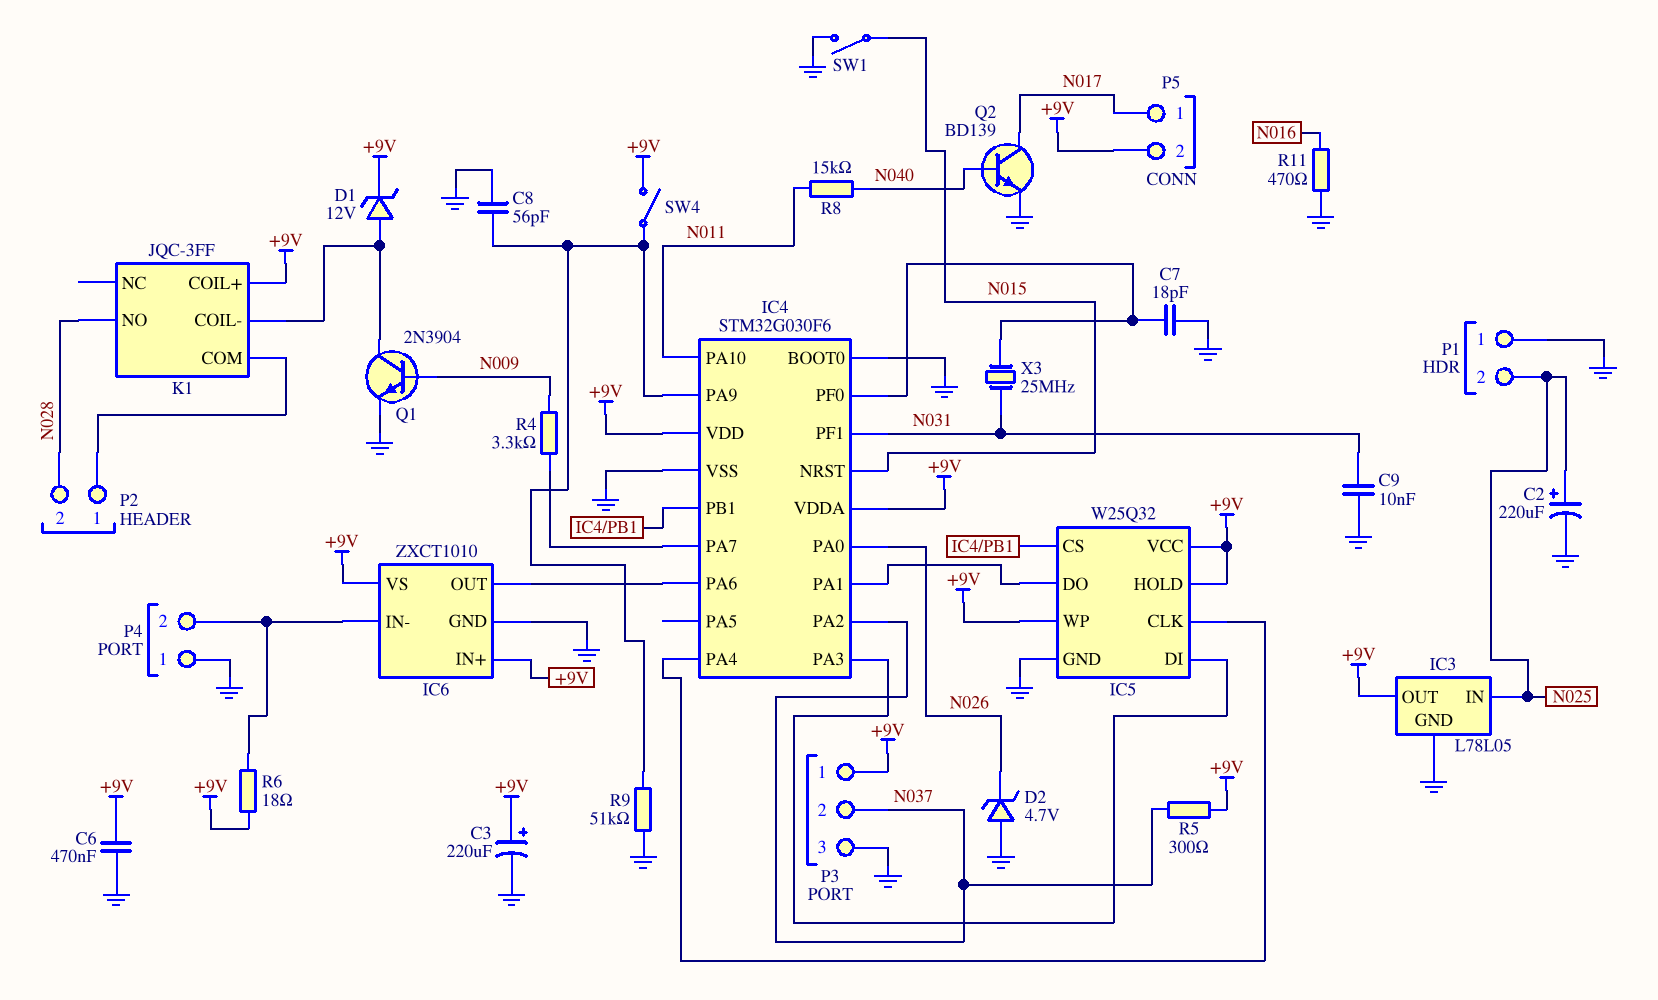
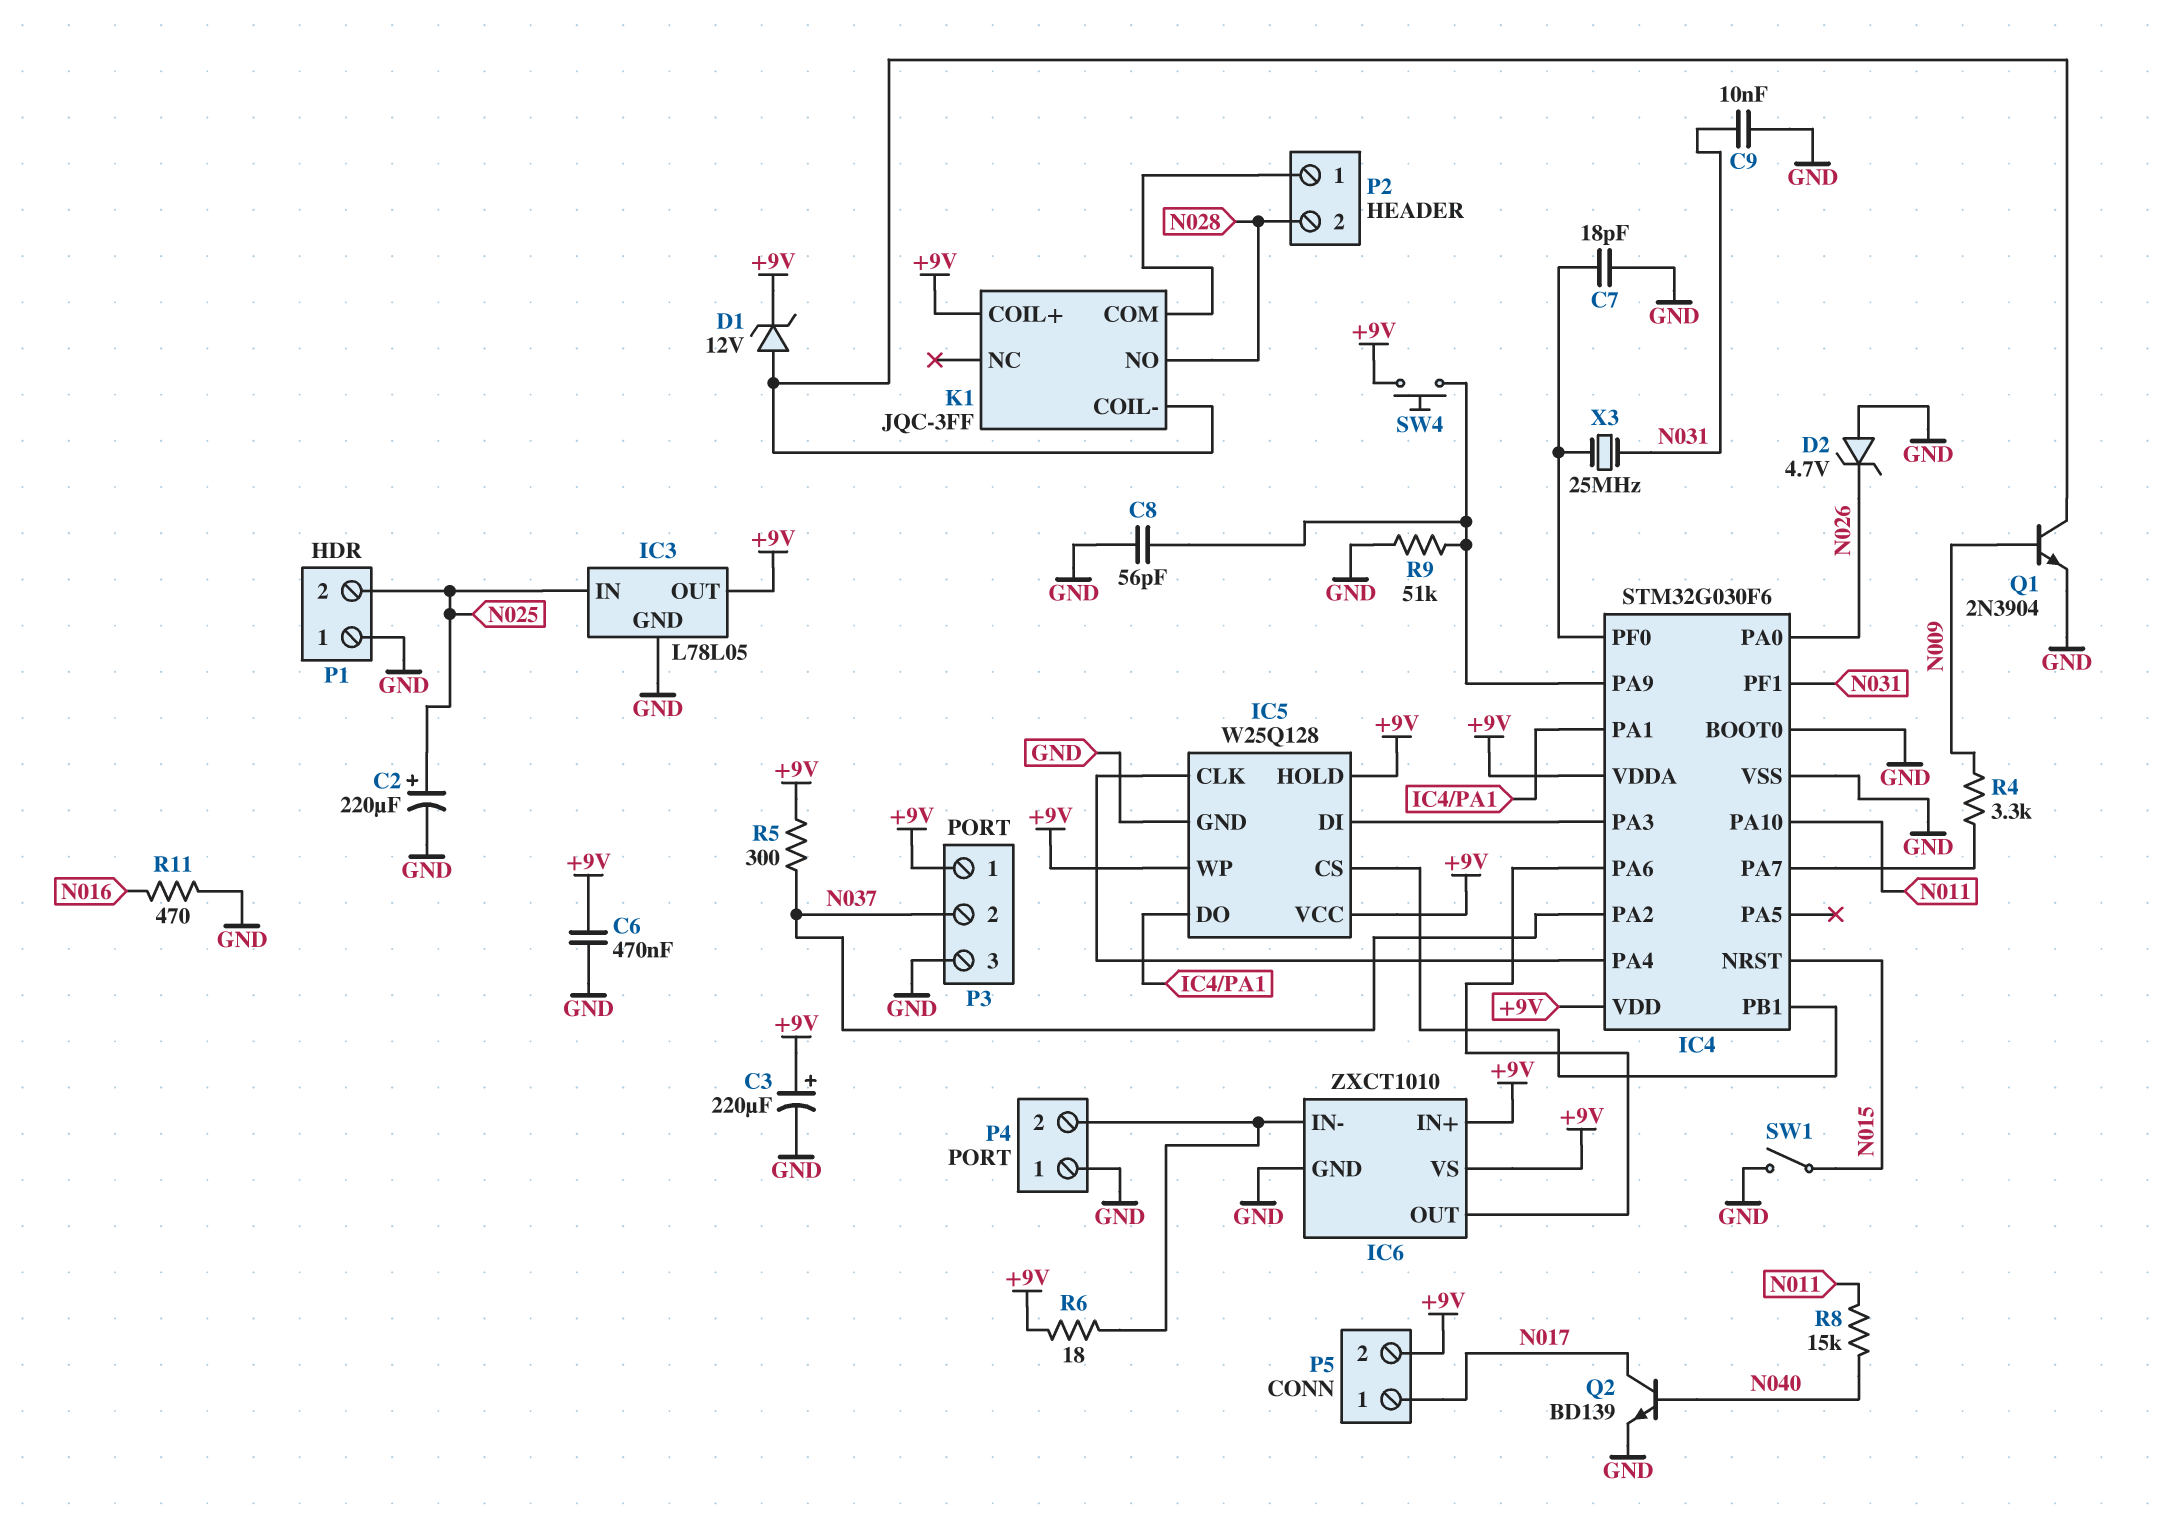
IC5: W25Q32 -> W25Q128
SW4: switch (+9V, IC4/PA9) -> button (+9V, IC4/PA9)

